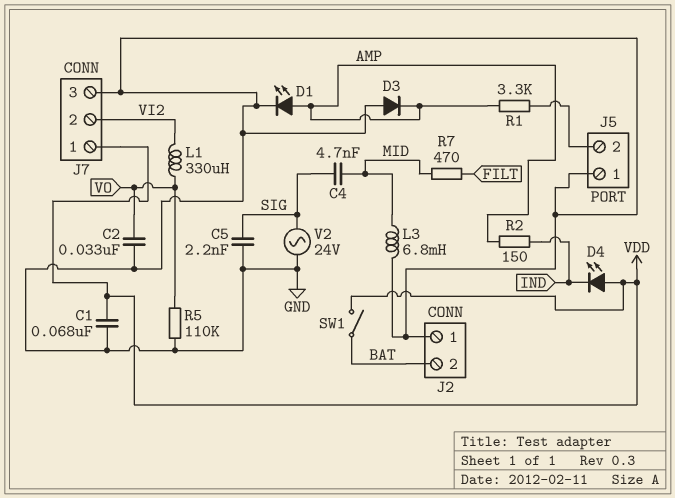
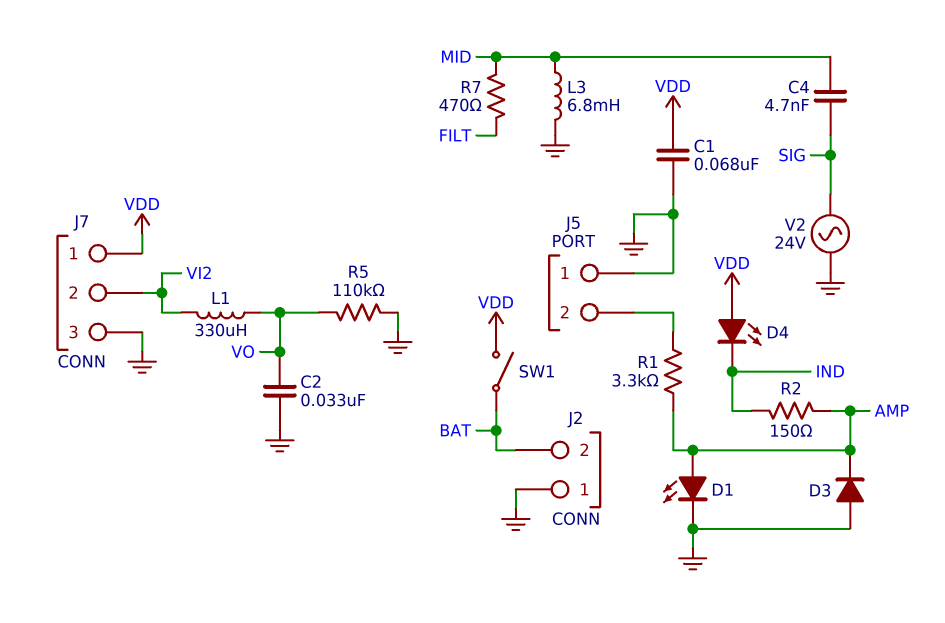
C5: 2.2nF (GND, SIG) -> none

